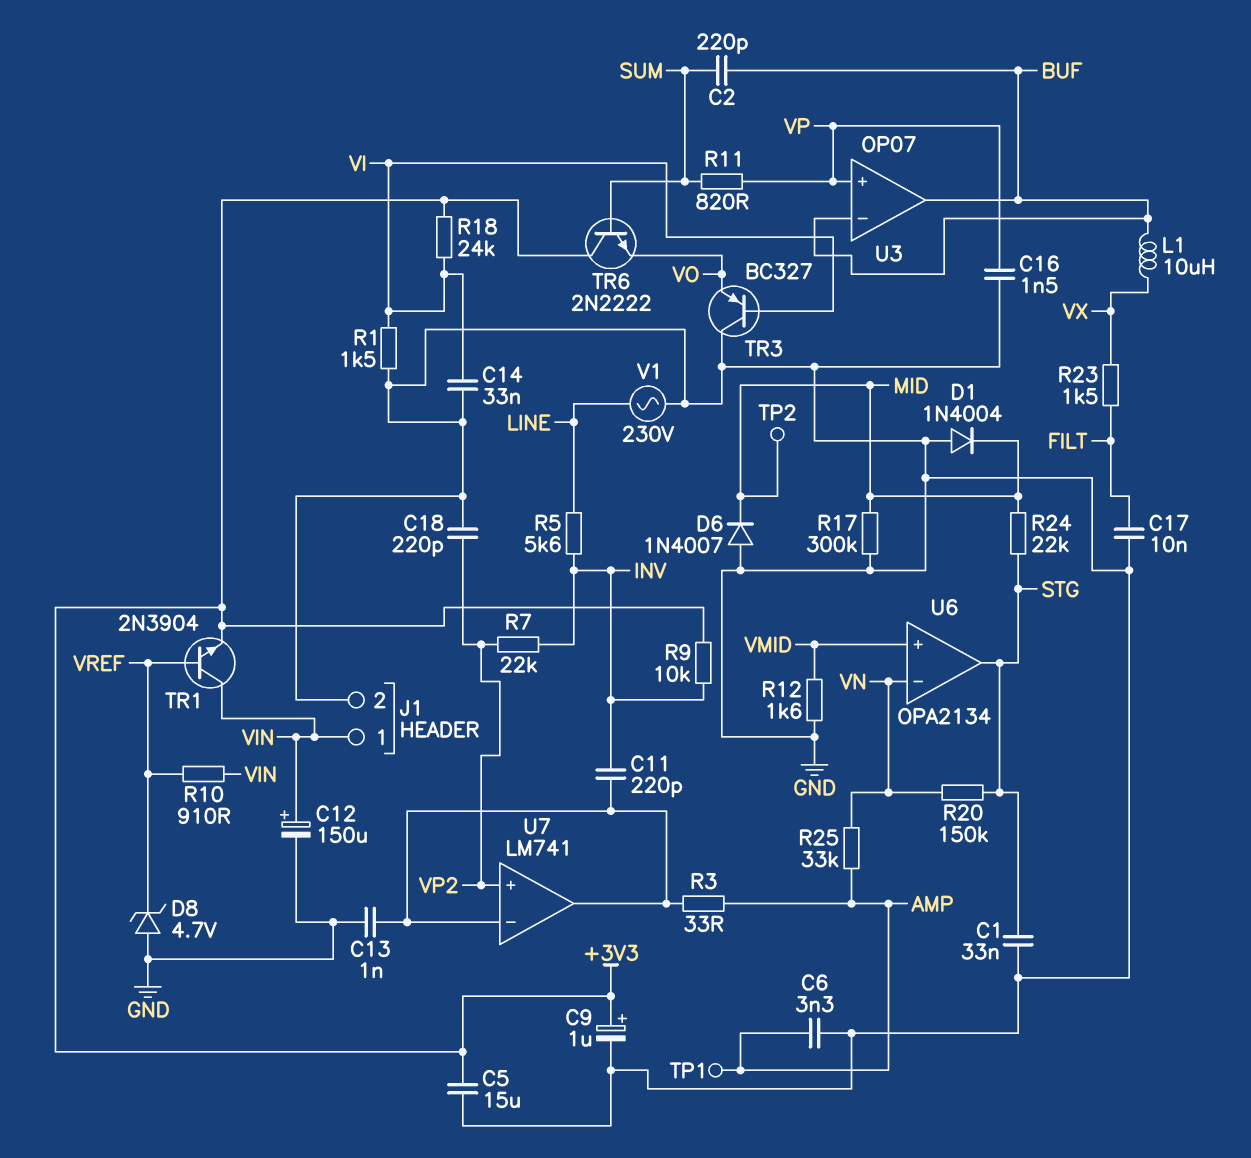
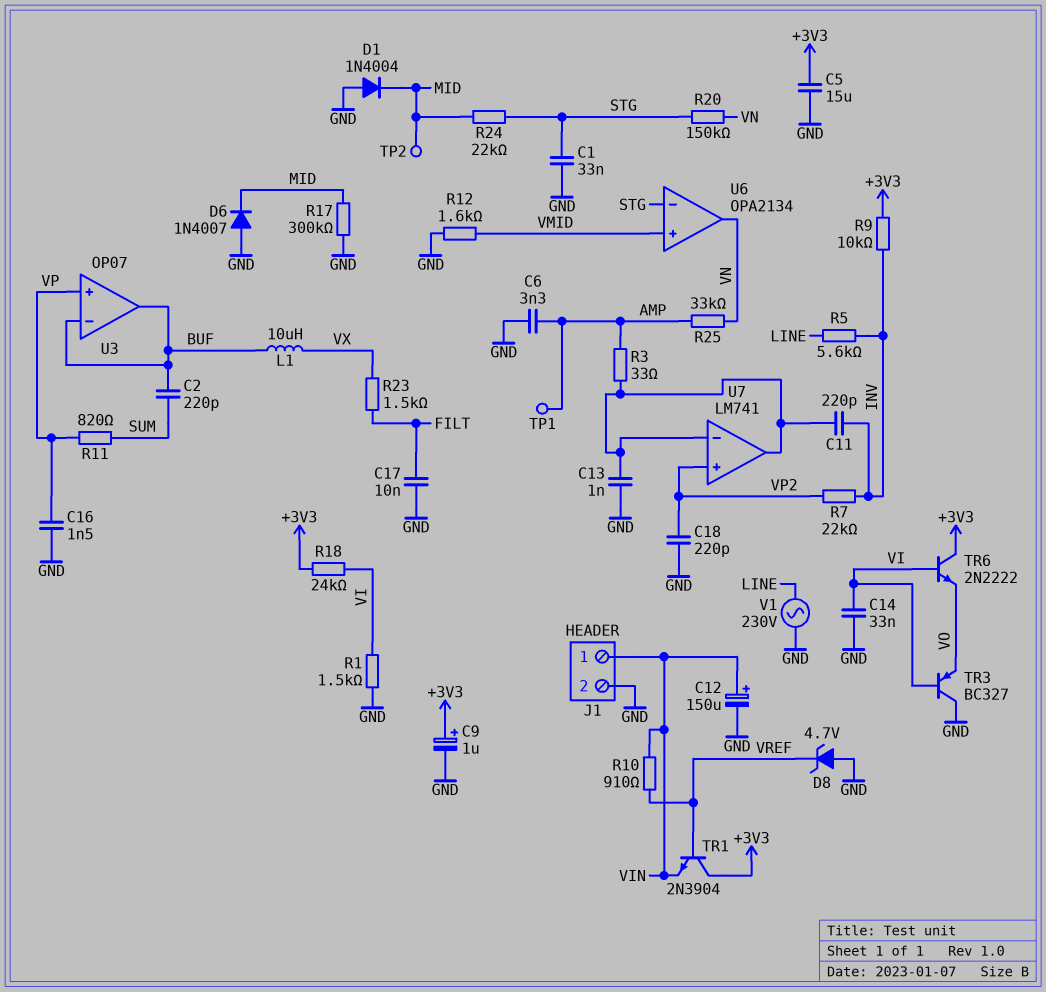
TR1: NPN 2N3904 (B VREF, C VIN, E +3V3) -> NPN 2N3904 (B VREF, C +3V3, E VIN)
TR6: NPN 2N2222 (B SUM, C +3V3, E VO) -> NPN 2N2222 (B VI, C +3V3, E VO)
U6 pin in-: VN -> STG
U6 pin out: STG -> VN

